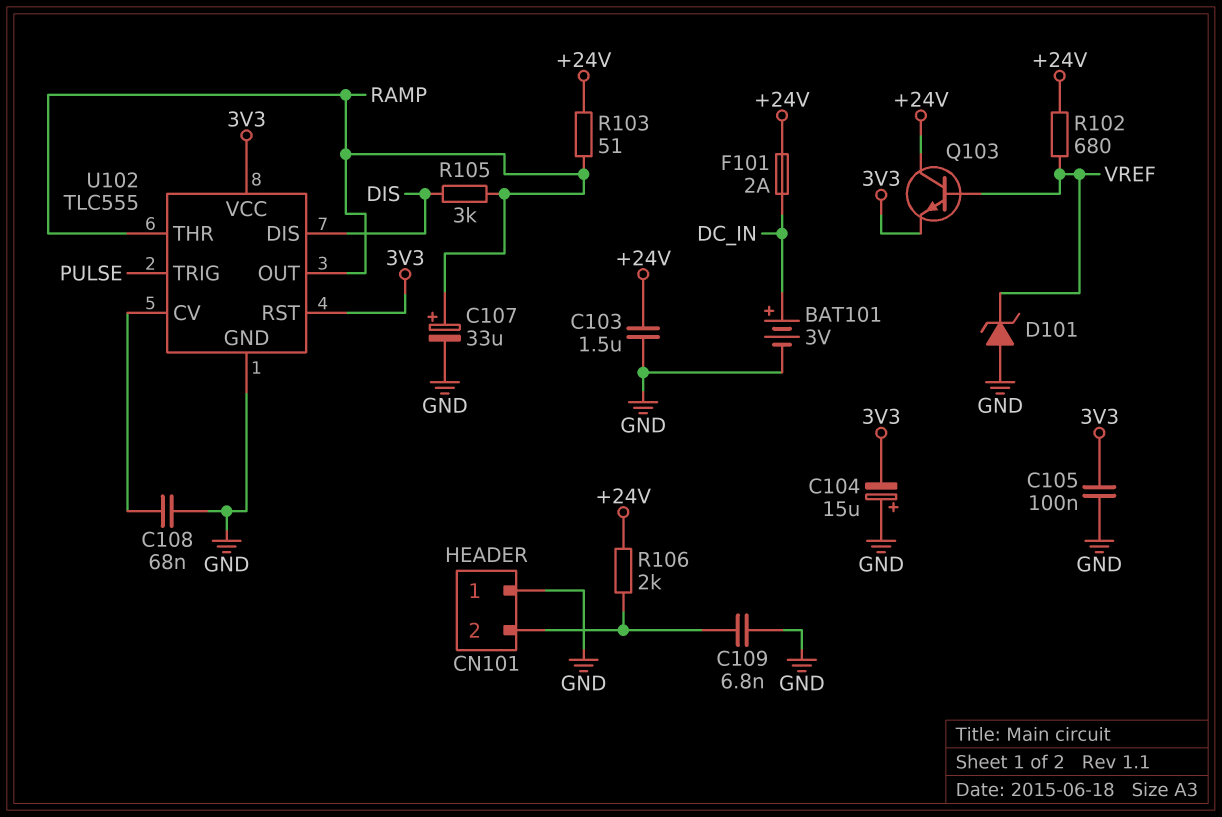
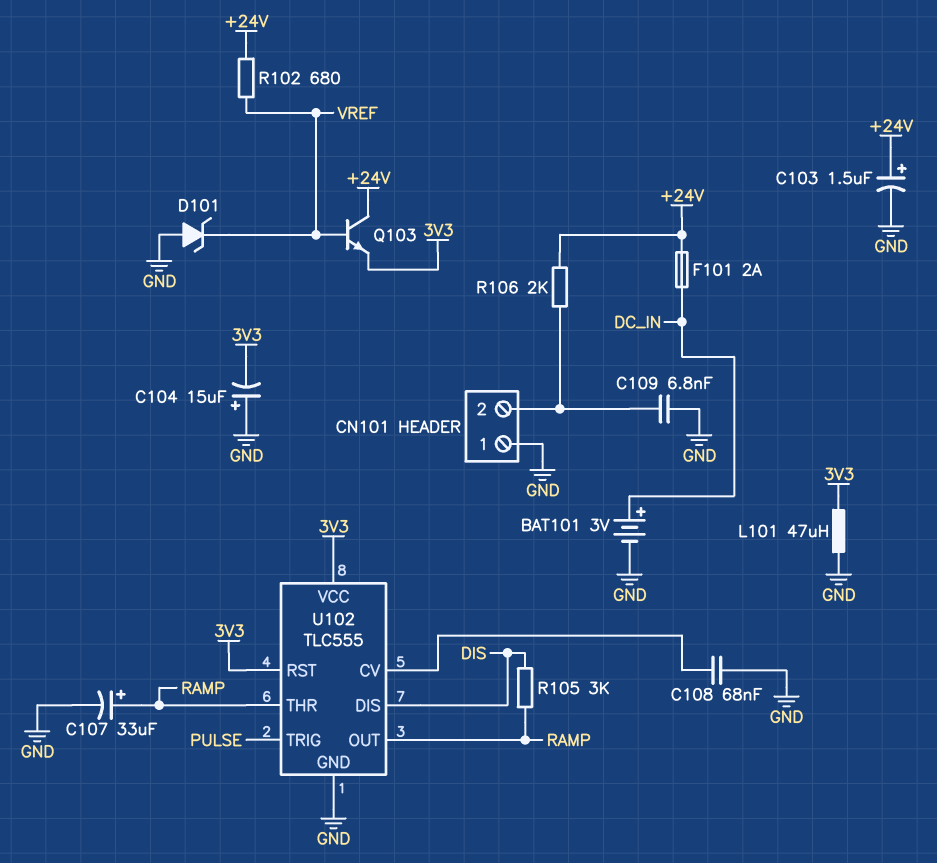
C103: 1.5uF (+24V, GND) -> 1.5uF (plus +24V, minus GND)
C105: 100nF (3V3, GND) -> none
L101: none -> 47uH (3V3, GND)
R103: 51 (+24V, RAMP) -> none

